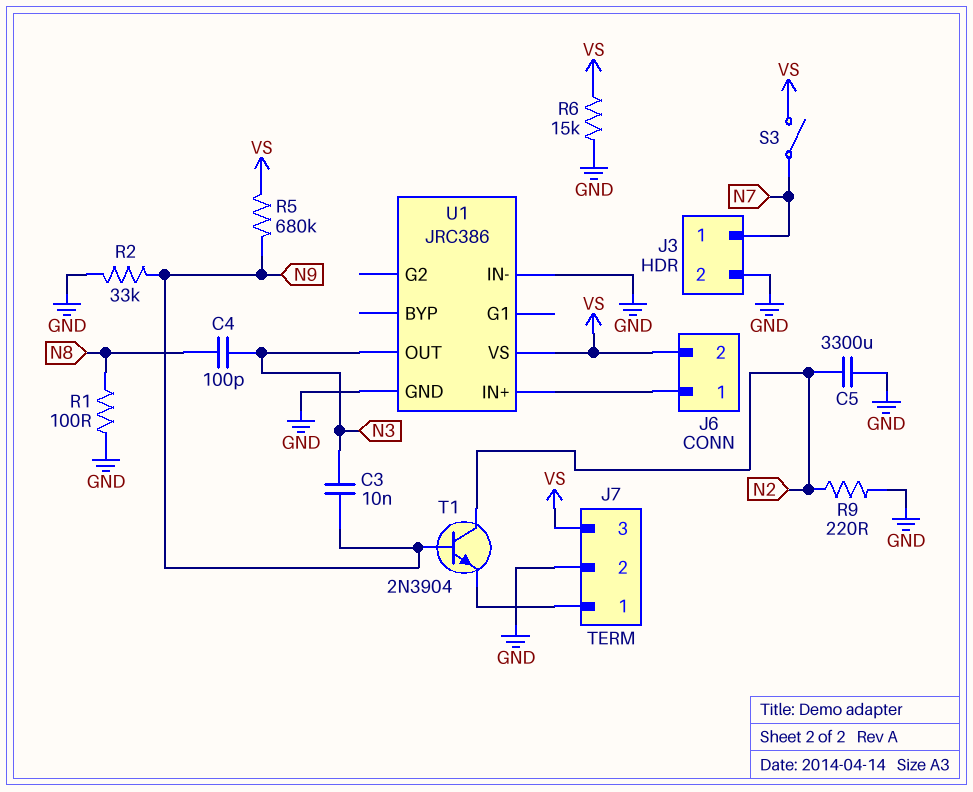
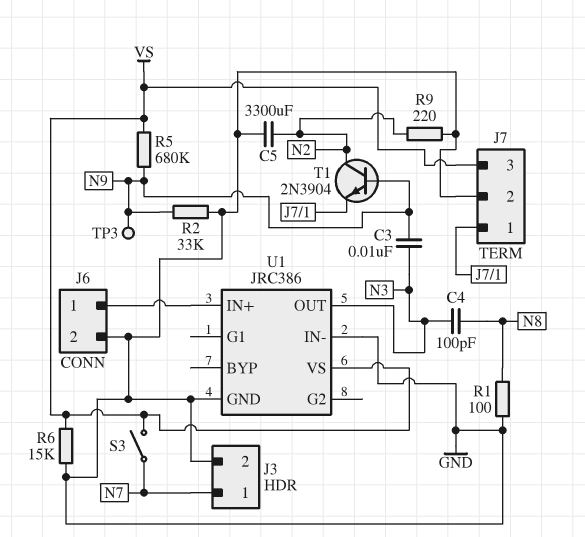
J6 pin 2: VS -> GND
TP3: none -> test point (N9)

